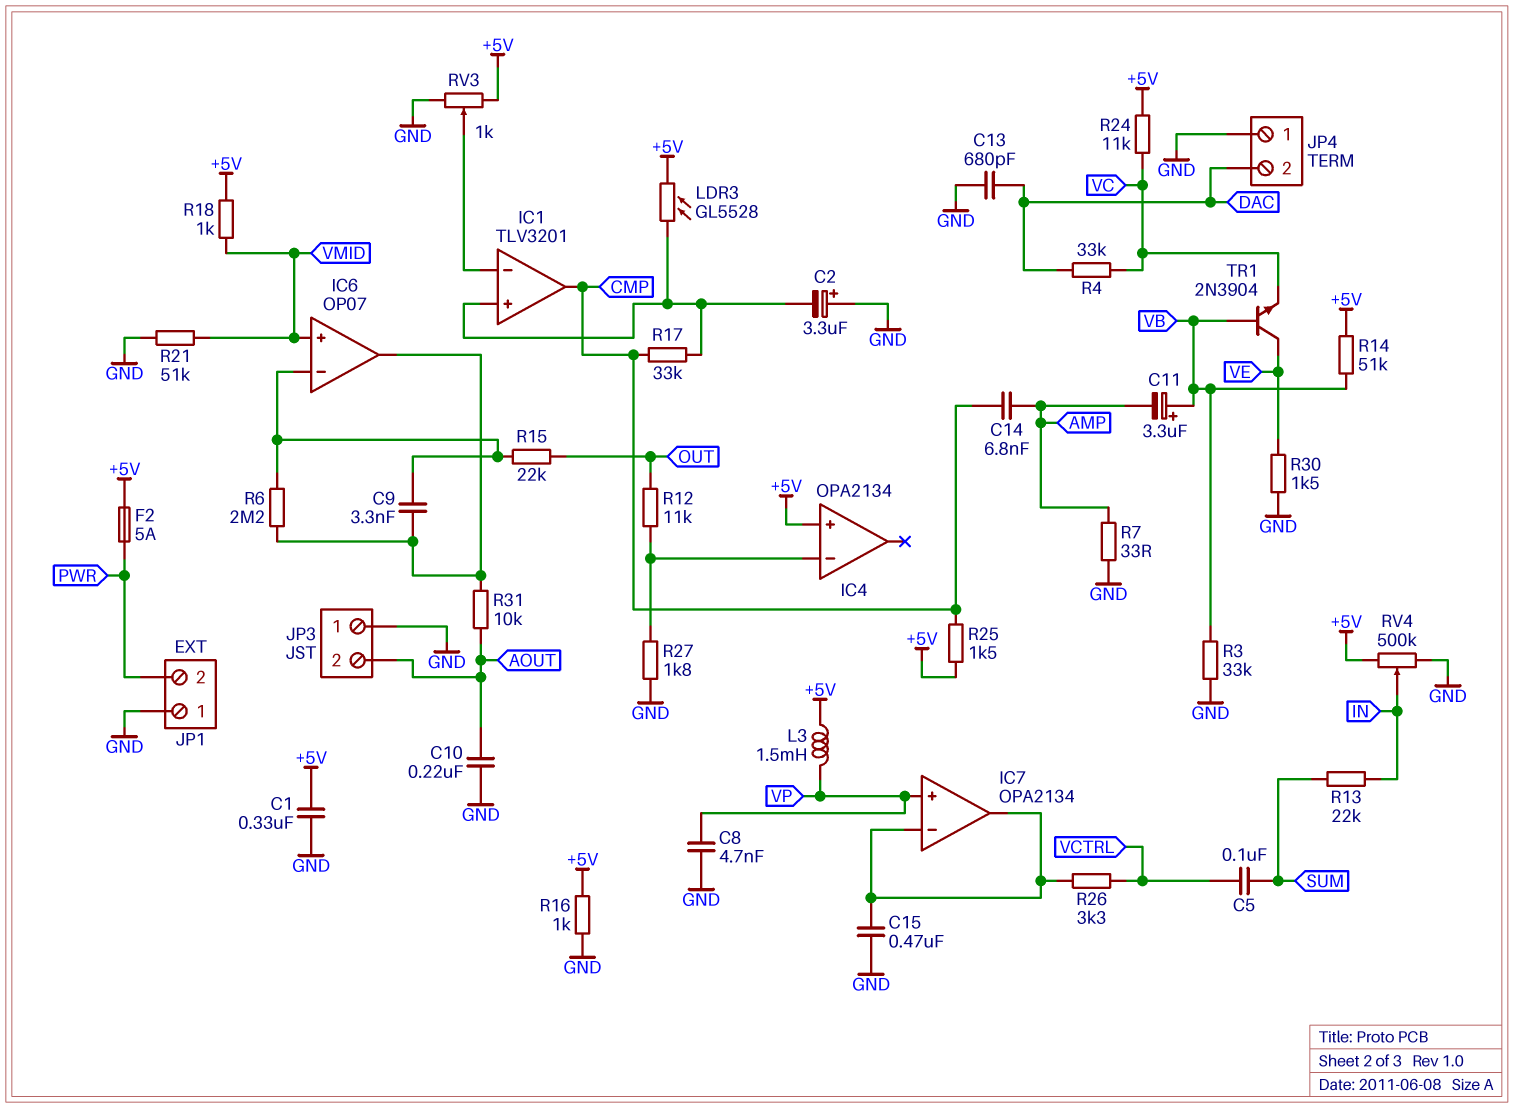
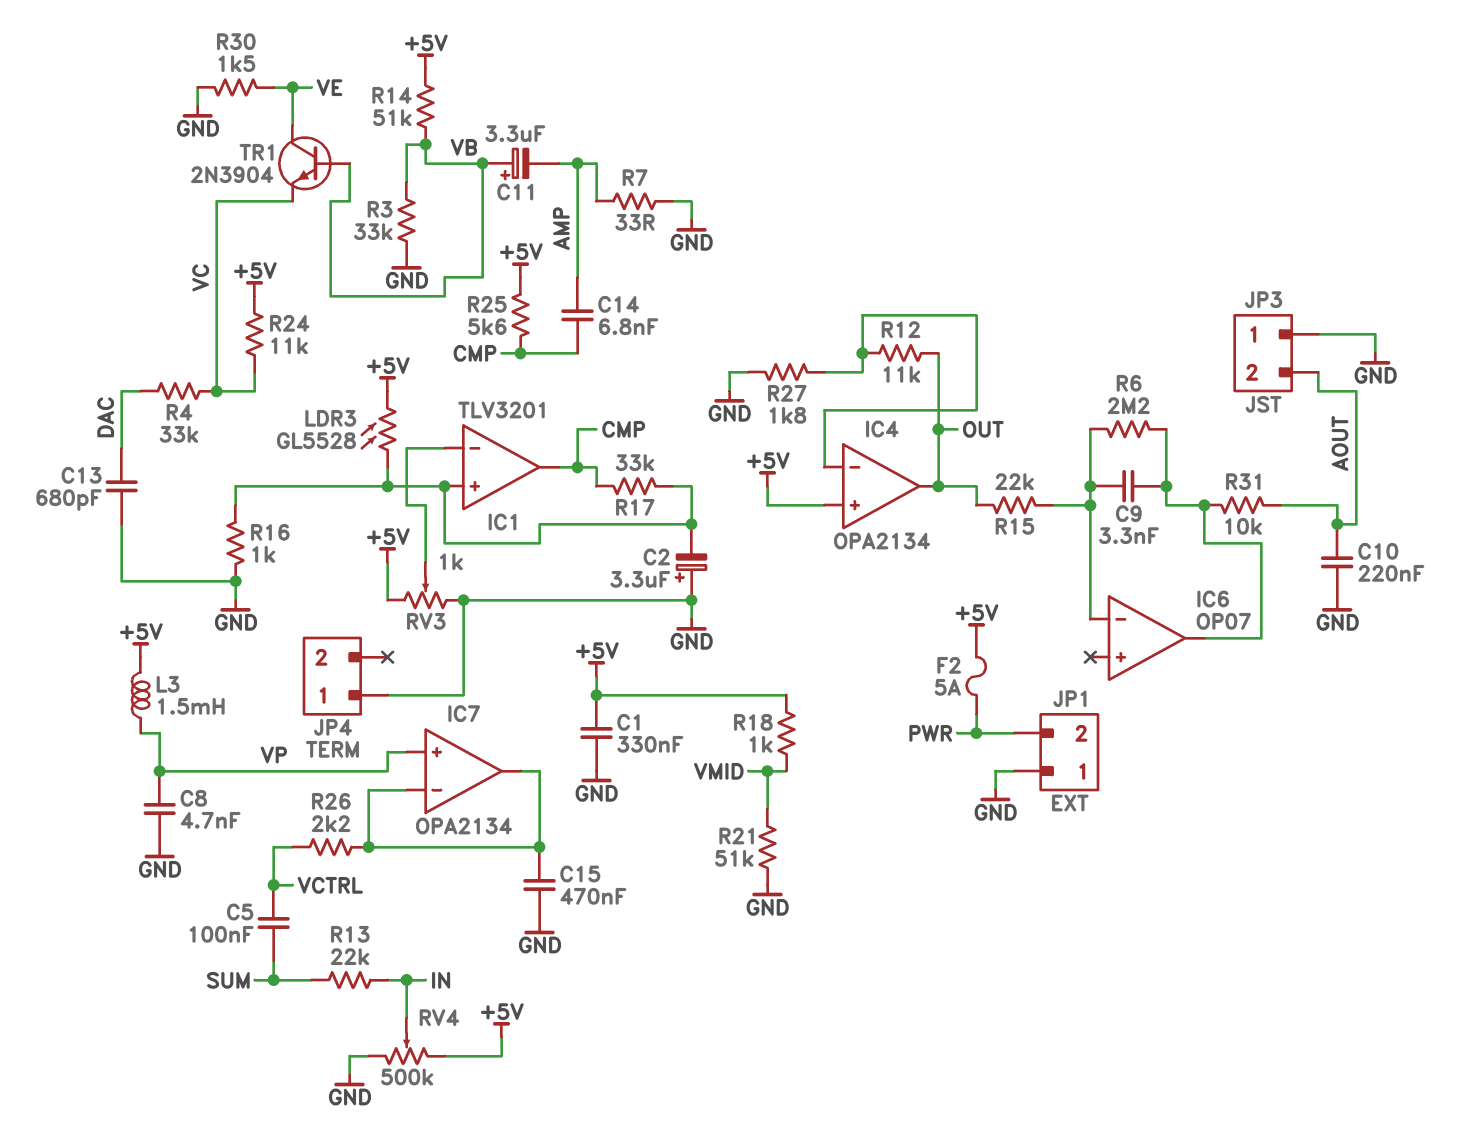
IC4 pin out: none -> OUT
IC6 pin in+: VMID -> none
JP4 pin 2: DAC -> none
R16: 1k (+5V, GND) -> 1k (GND, IC1/in+)
R25: 1.5k (+5V, CMP) -> 5.6k (+5V, CMP)
R26: 3.3k (IC7/in-, VCTRL) -> 2.2k (IC7/in-, VCTRL)

